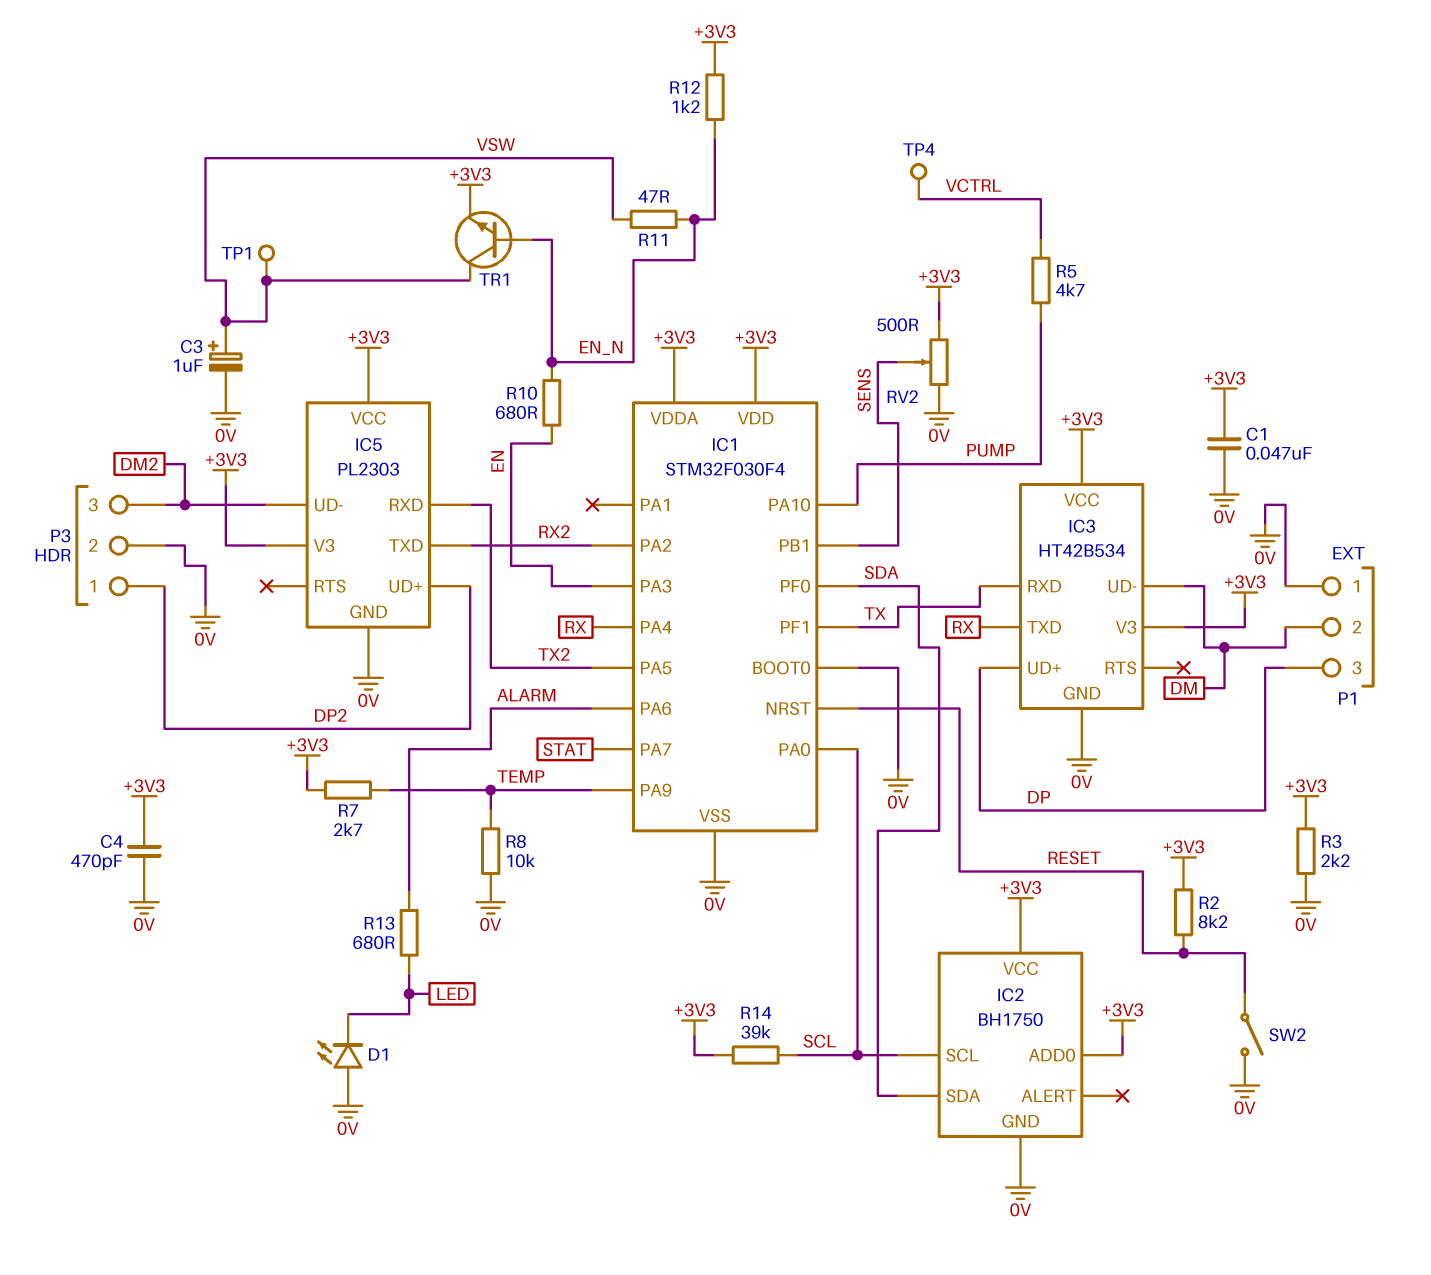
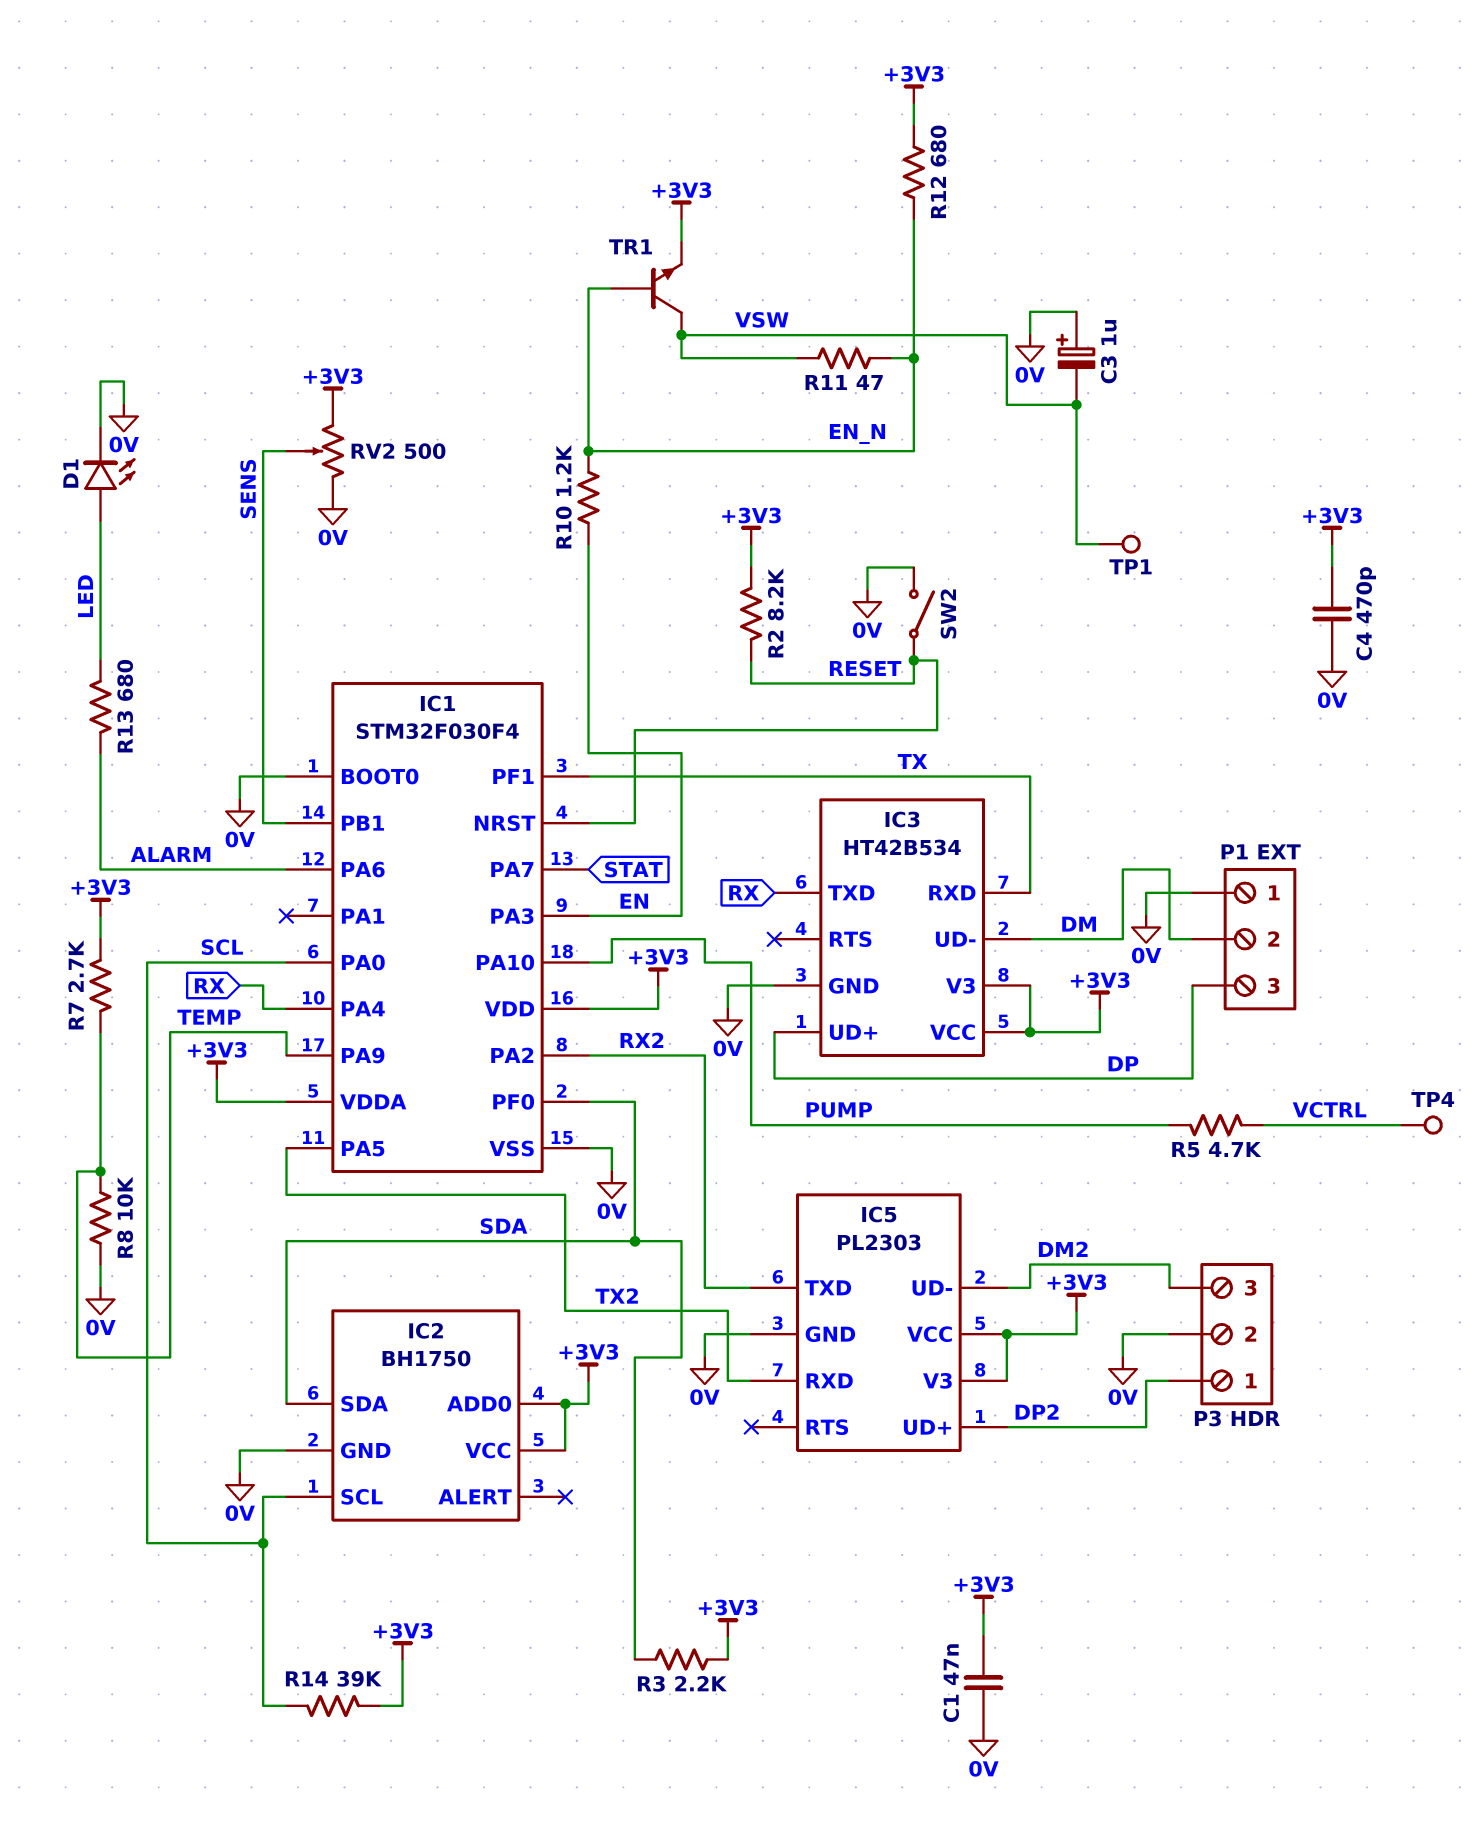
C3: 1uF (plus VSW, minus 0V) -> 1uF (plus 0V, minus VSW)
D1: LED (A 0V, K LED) -> LED (A LED, K 0V)
R3: 2.2k (+3V3, 0V) -> 2.2k (+3V3, SDA)
R10: 680 (EN, EN_N) -> 1.2k (EN, EN_N)
R12: 1.2k (+3V3, EN_N) -> 680 (+3V3, EN_N)

